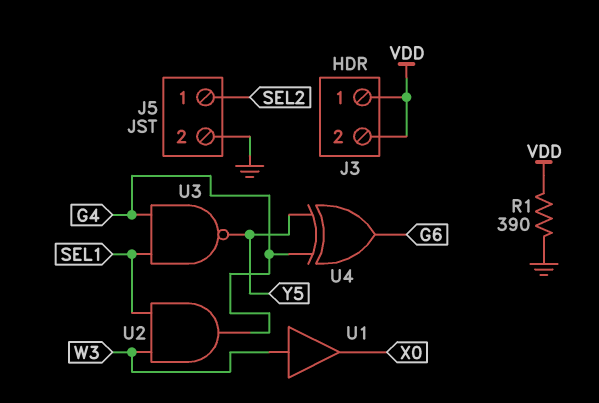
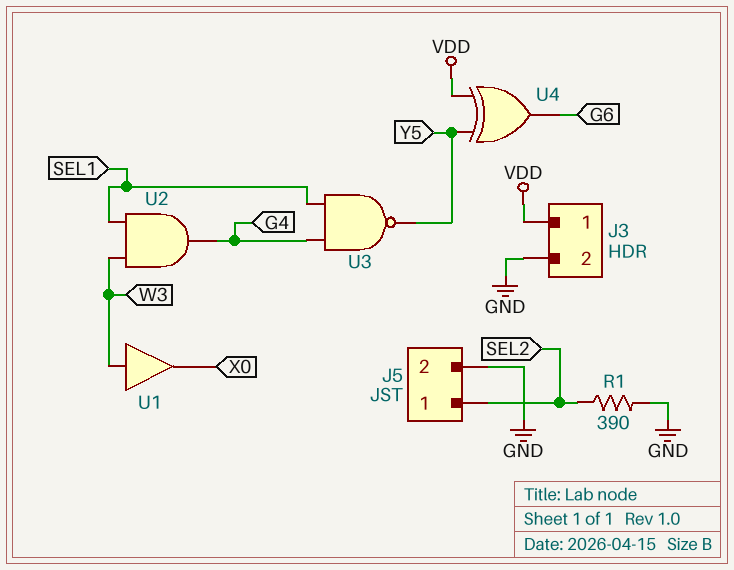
J3 pin 2: VDD -> GND
R1: 390 (GND, VDD) -> 390 (GND, SEL2)
U4: XOR (in G4, in Y5, out G6) -> XOR (in VDD, in Y5, out G6)

